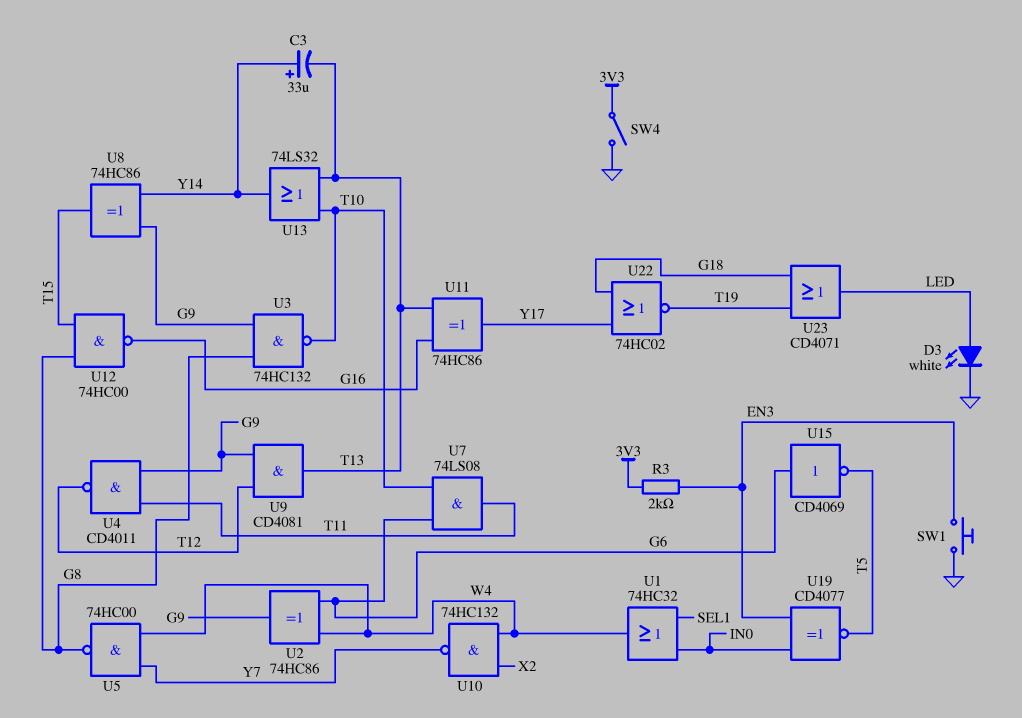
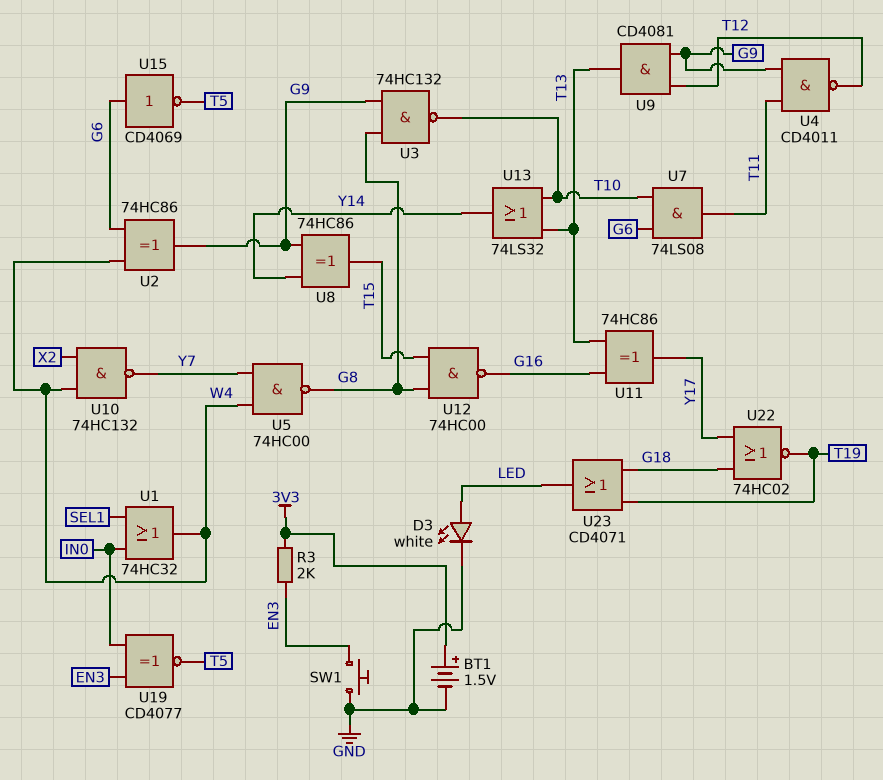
BT1: none -> 1.5V (plus 3V3, minus GND)
C3: 33uF (plus Y14, minus T13) -> none
SW4: switch (3V3, GND) -> none

